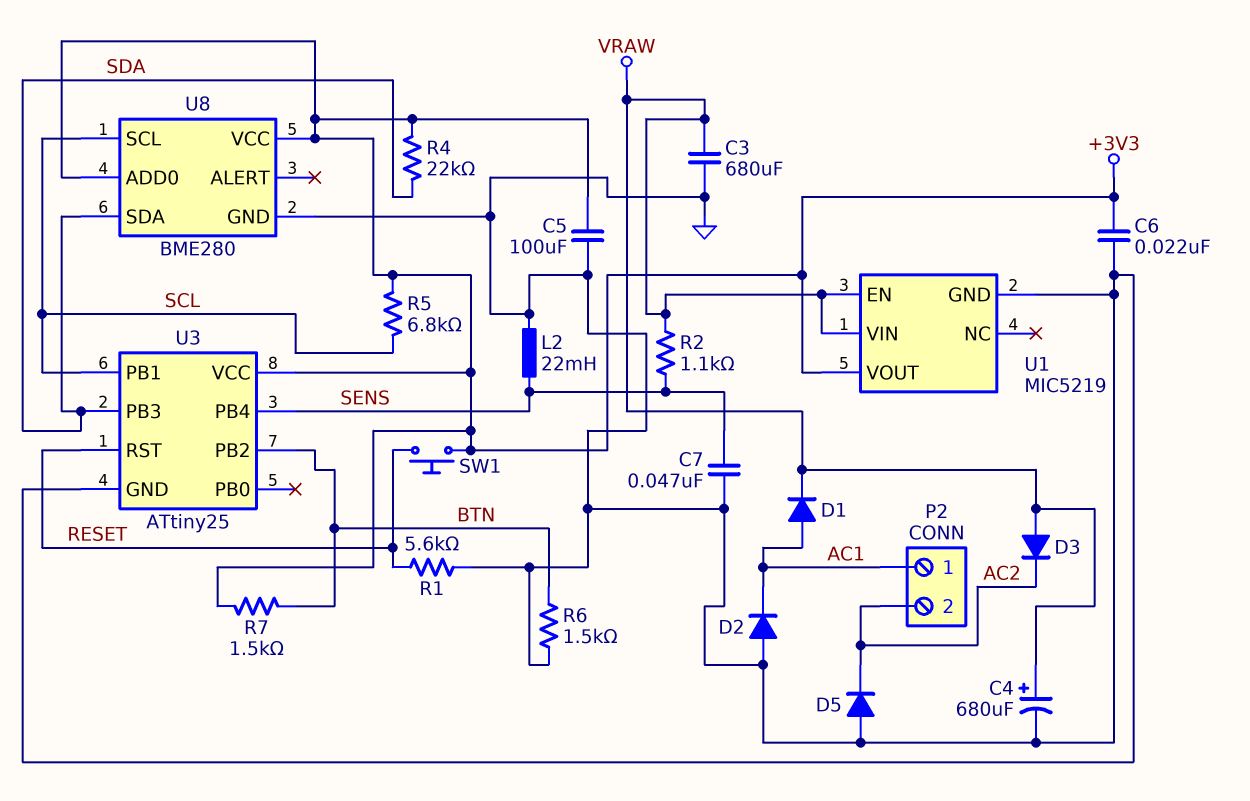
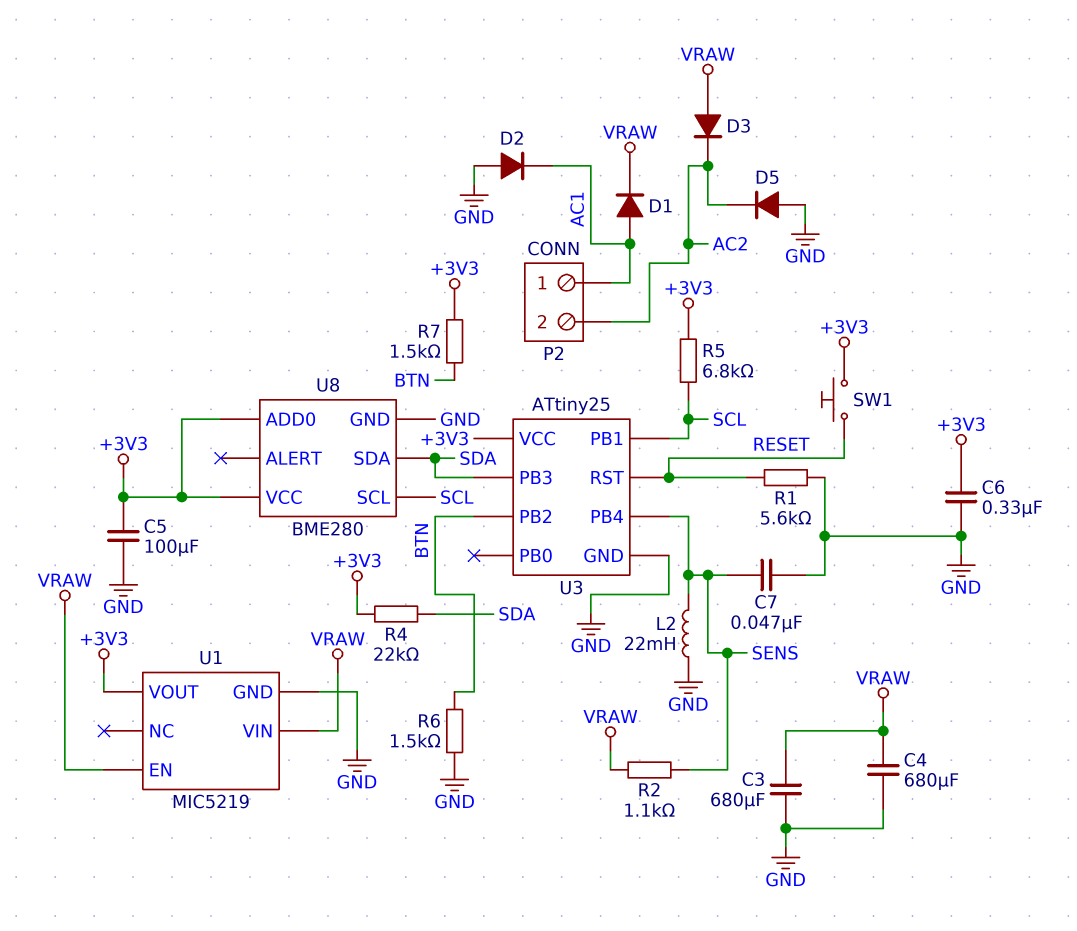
C4: 680uF (plus VRAW, minus GND) -> 680uF (GND, VRAW)
C6: 22nF (+3V3, GND) -> 330nF (+3V3, GND)

